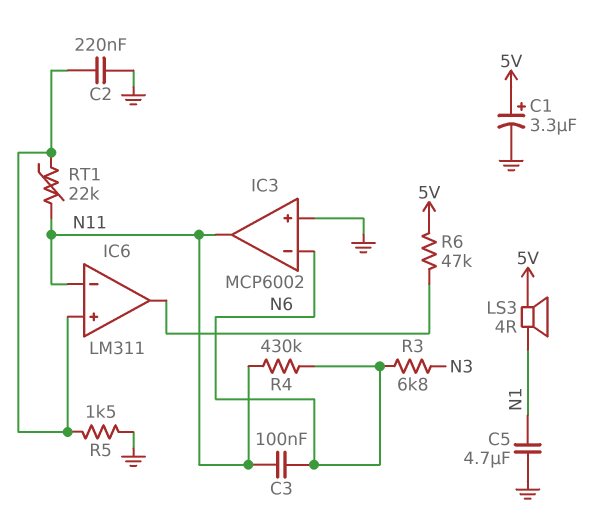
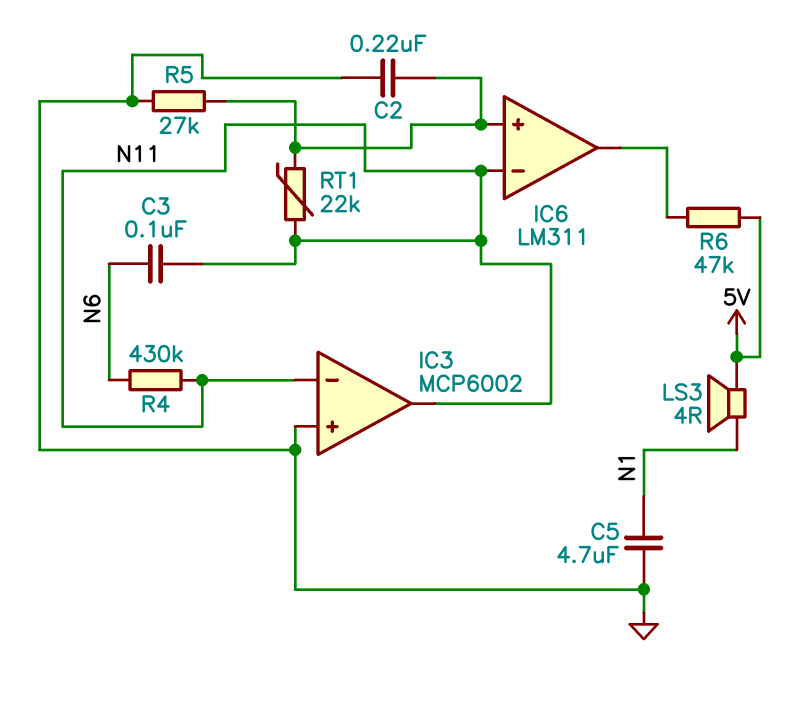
C1: 3.3uF (plus 5V, minus GND) -> none
IC3 pin in-: N6 -> N11
R3: 6.8k (N3, N6) -> none
R5: 1.5k (GND, IC6/in+) -> 27k (GND, IC6/in+)

